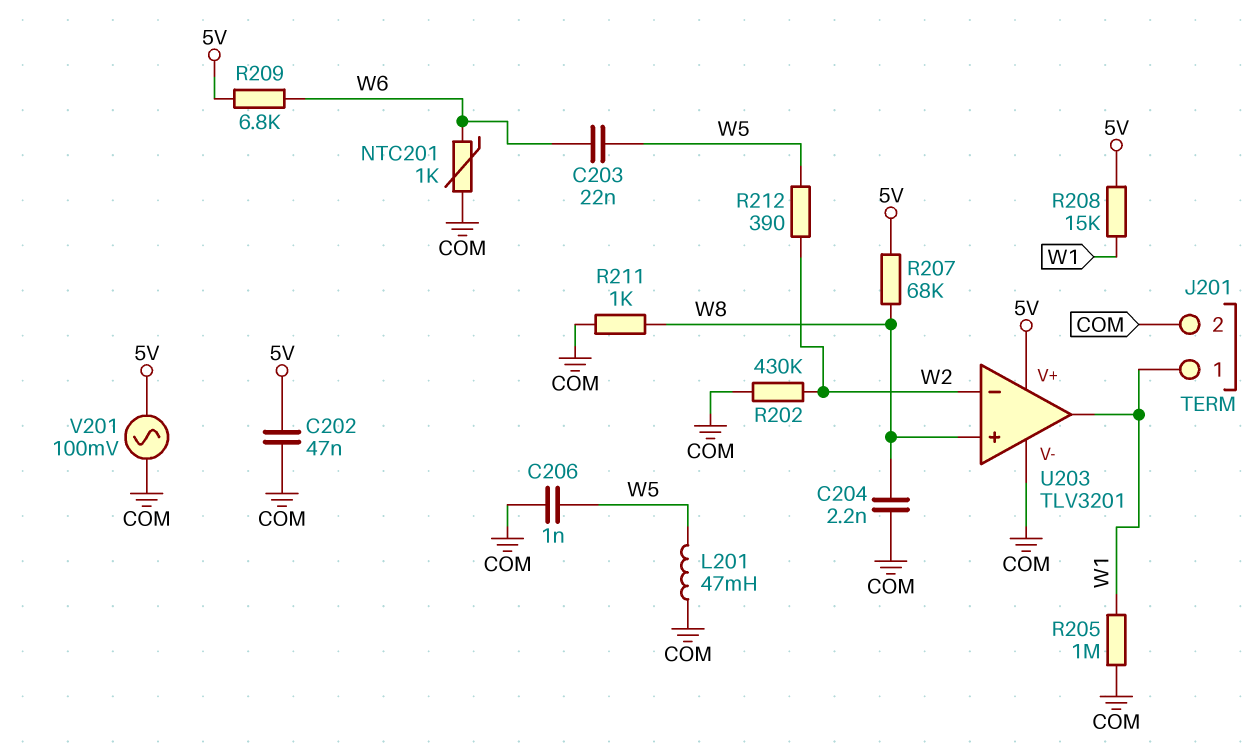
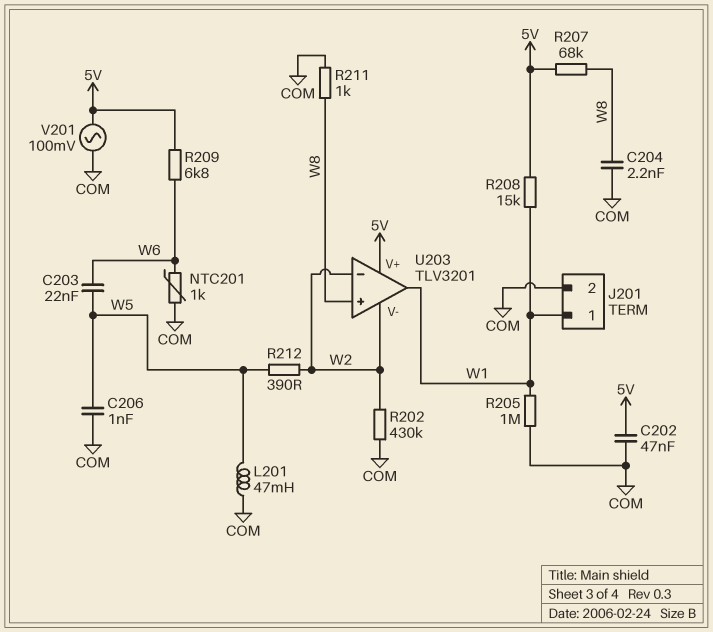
U203 pin V-: COM -> W2

